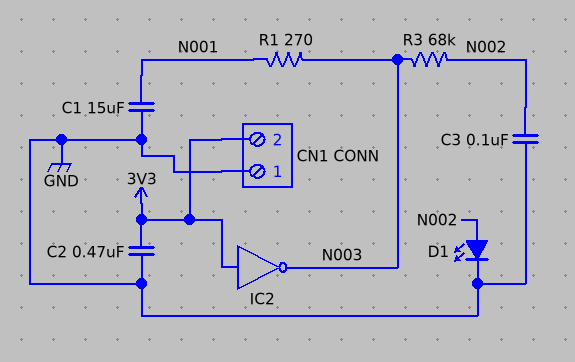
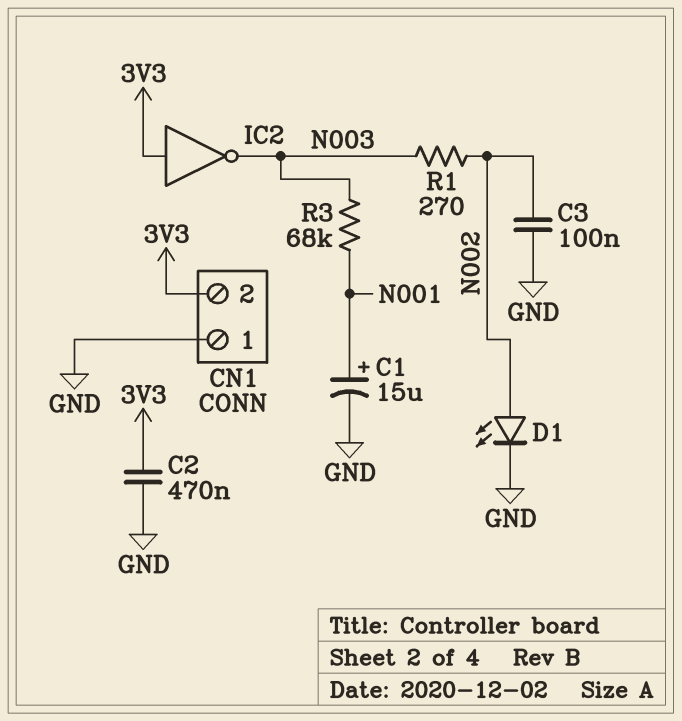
C1: 15uF (GND, N001) -> 15uF (plus N001, minus GND)
R1: 270 (N001, N003) -> 270 (N002, N003)
R3: 68k (N002, N003) -> 68k (N001, N003)

